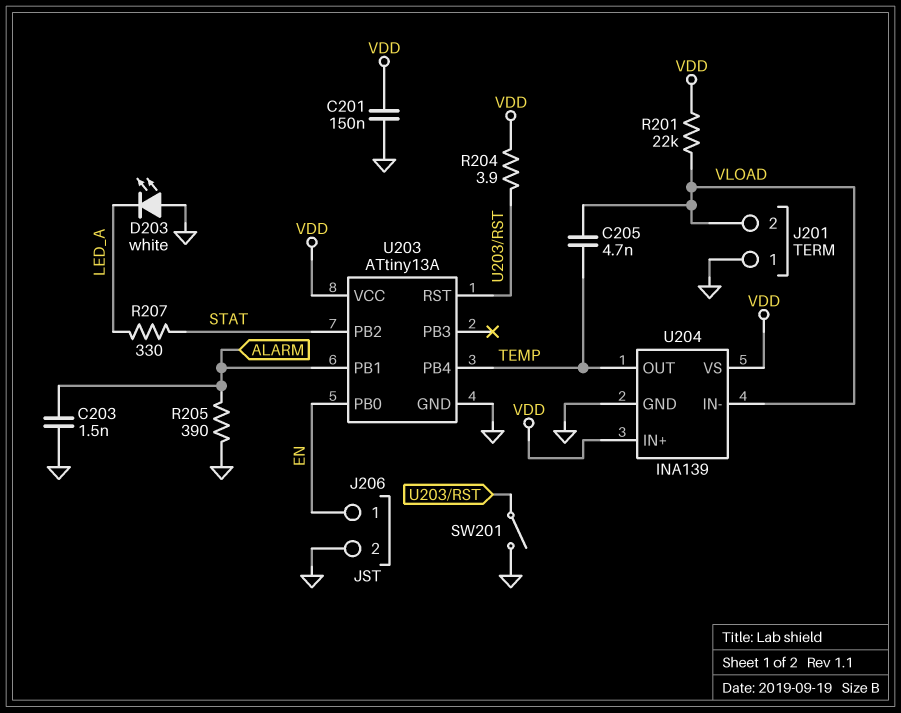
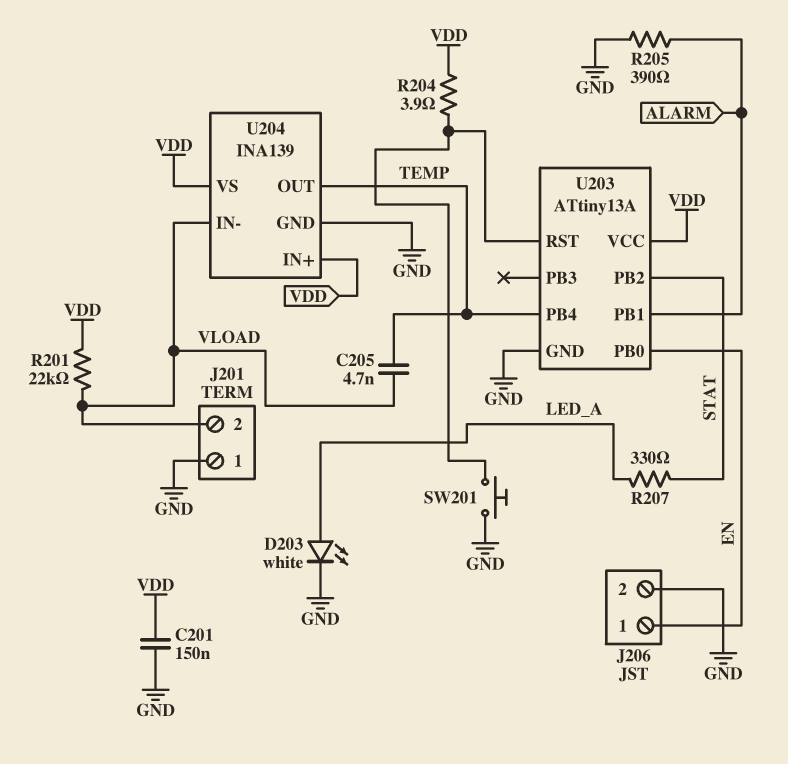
C203: 1.5nF (ALARM, GND) -> none
D203: LED white (A GND, K LED_A) -> LED white (A LED_A, K GND)
SW201: switch (GND, U203/RST) -> button (GND, U203/RST)

